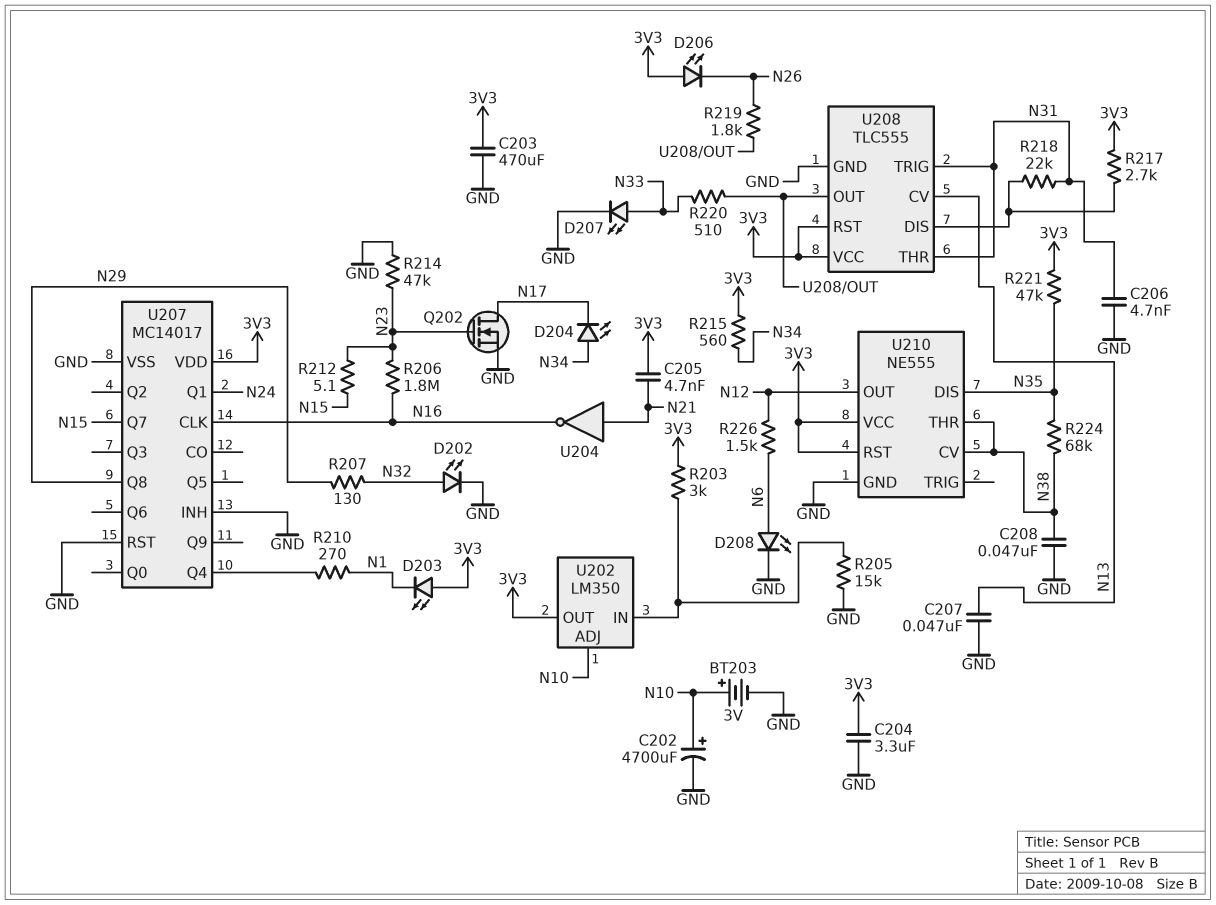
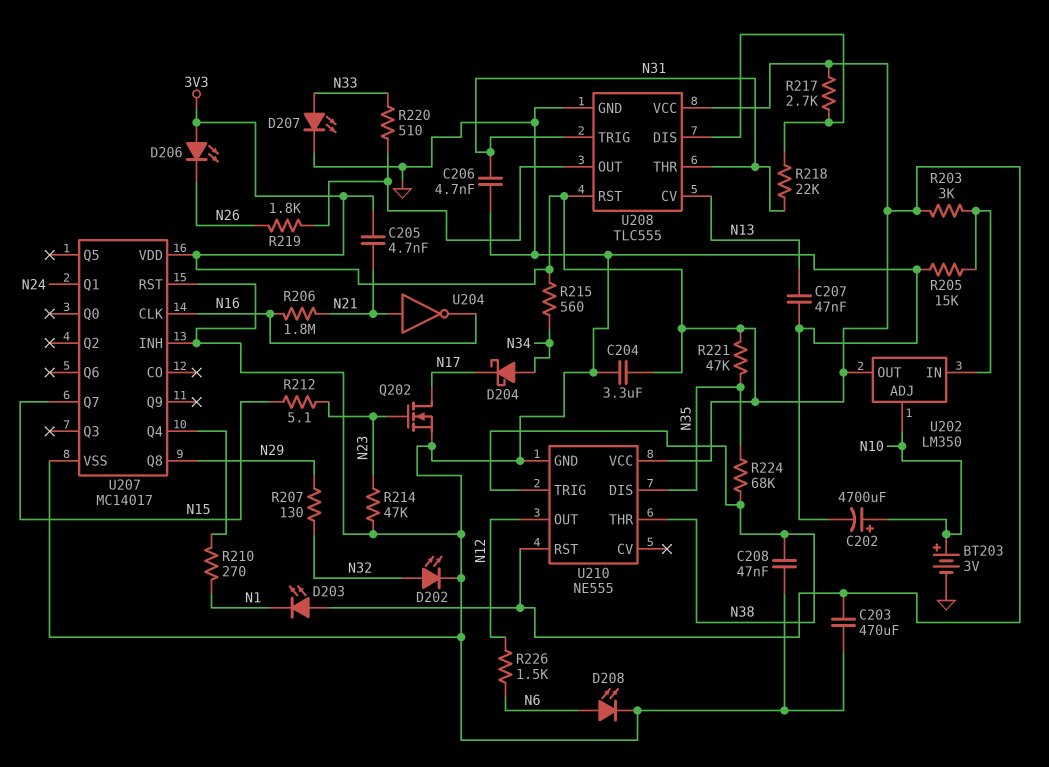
D204: LED (A N34, K N17) -> schottky (A N34, K N17)
R206: 1.8M (N16, N23) -> 1.8M (N16, N21)
U210 pin CV: N38 -> none
U210 pin TRIG: none -> N38

